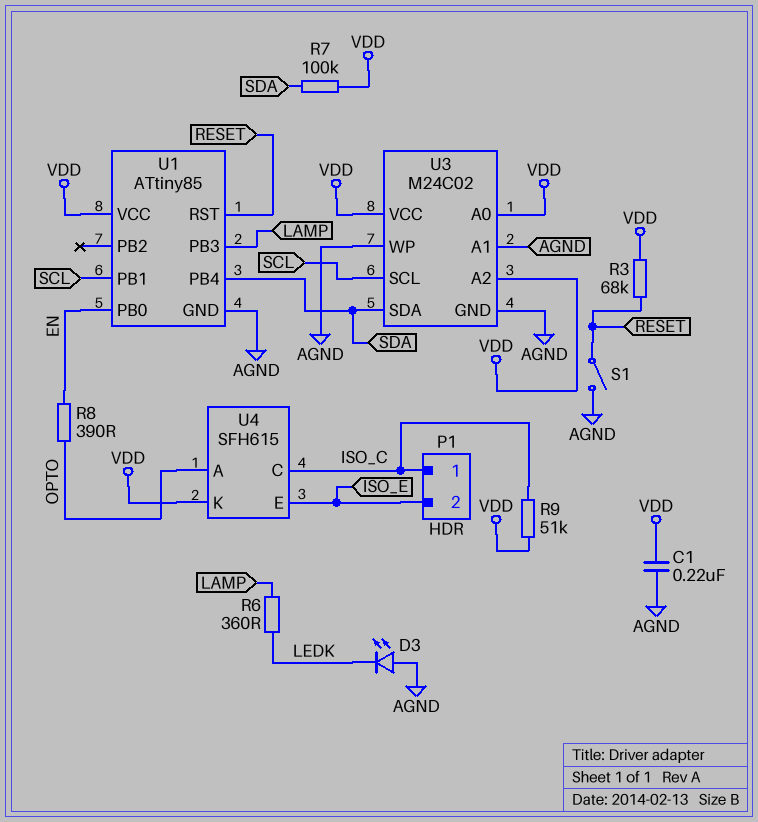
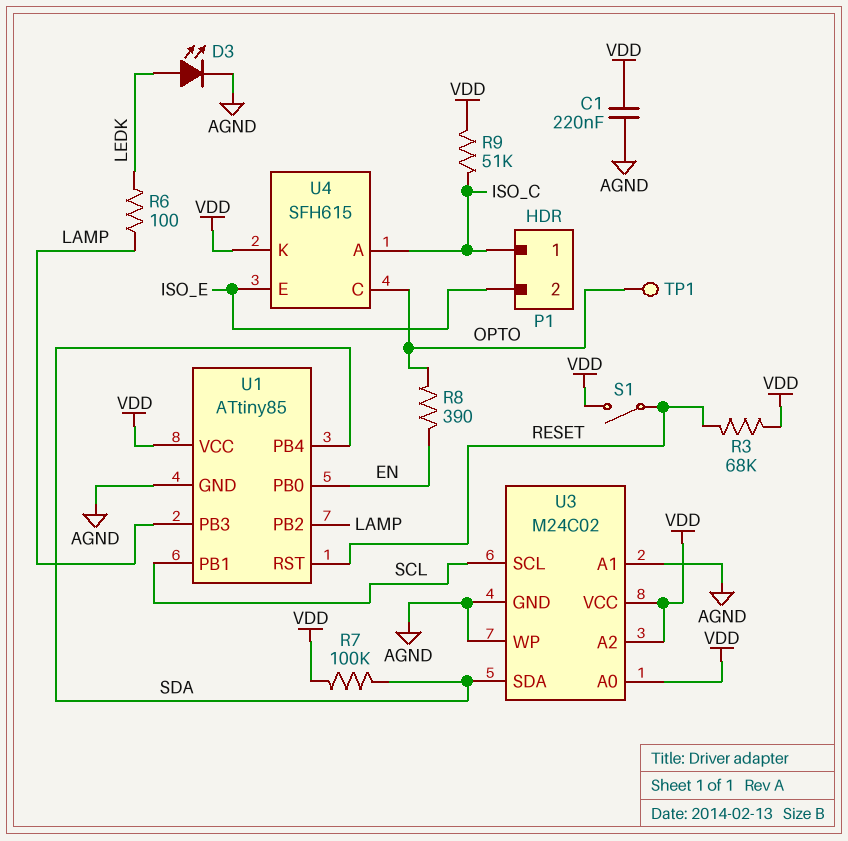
D3: LED (A AGND, K LEDK) -> LED (A LEDK, K AGND)
R6: 360 (LAMP, LEDK) -> 100 (LAMP, LEDK)
S1: switch (AGND, RESET) -> switch (RESET, VDD)
TP1: none -> test point (OPTO)
U1 pin PB2: none -> LAMP
U4 pin A: OPTO -> ISO_C
U4 pin C: ISO_C -> OPTO

